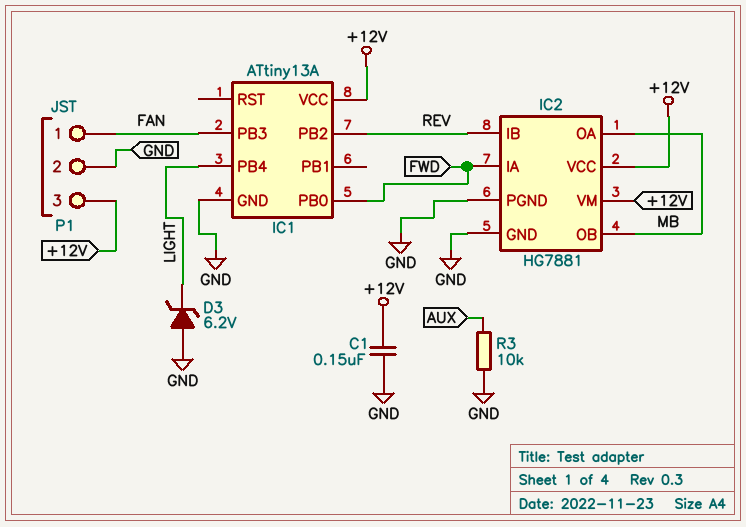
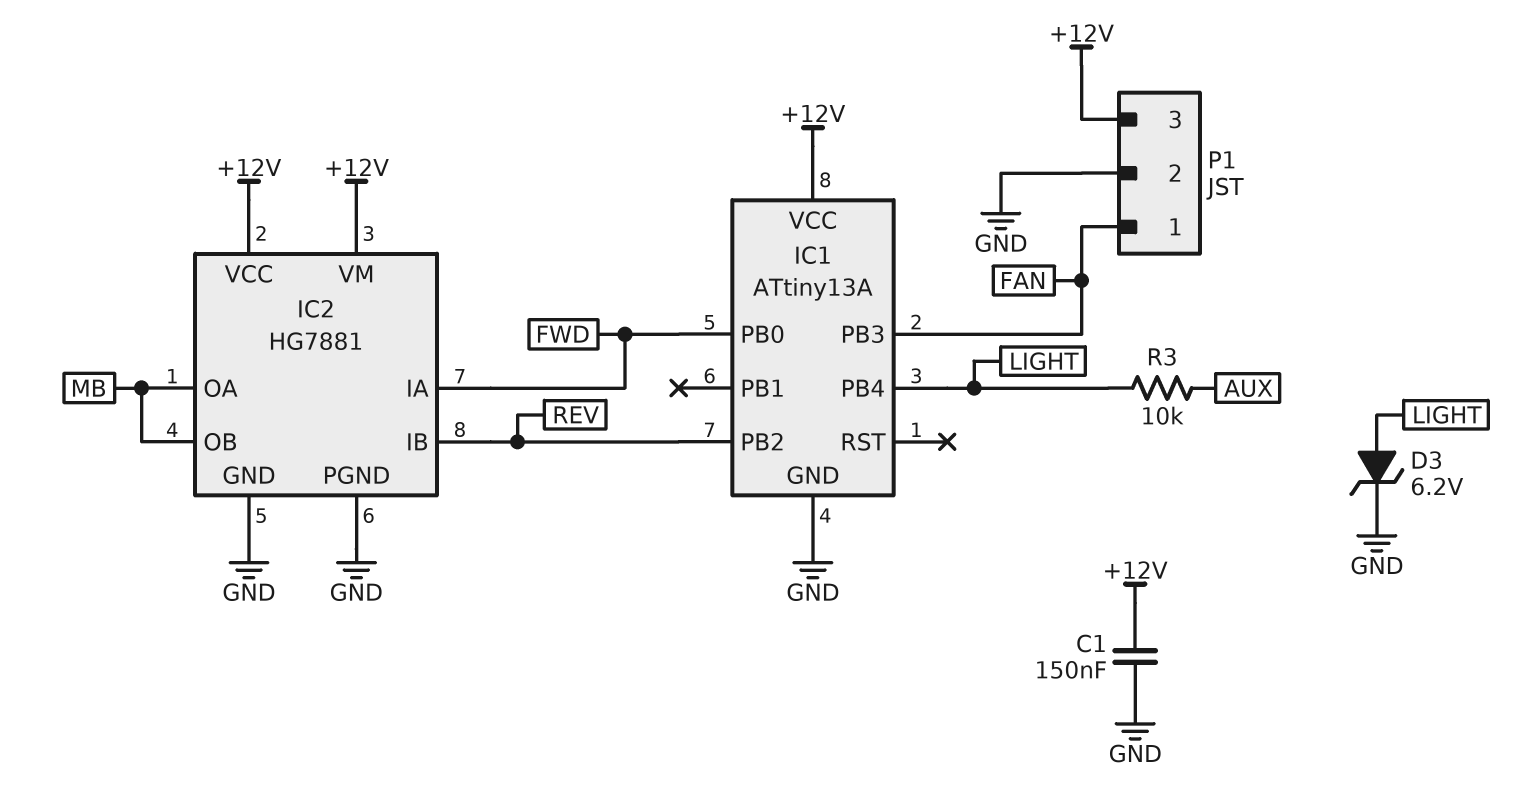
D3: zener 6.2V (A GND, K LIGHT) -> zener 6.2V (A LIGHT, K GND)
R3: 10k (AUX, GND) -> 10k (AUX, LIGHT)

